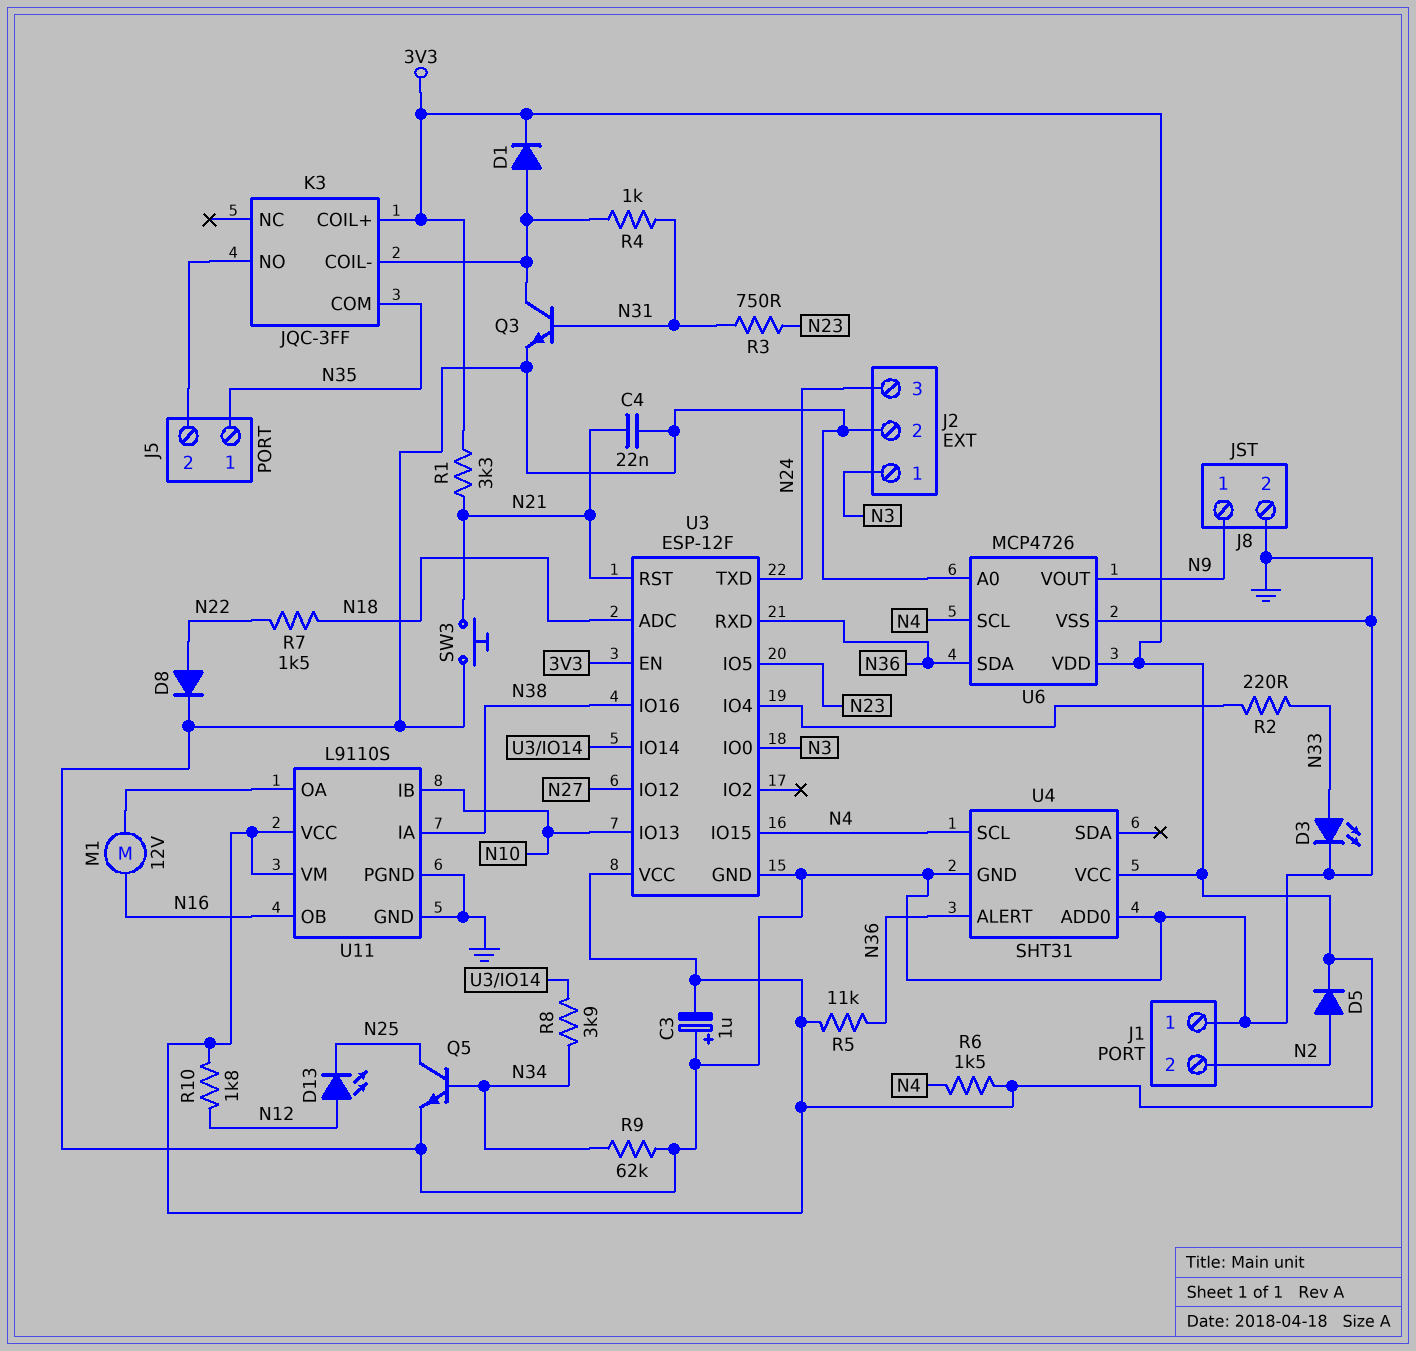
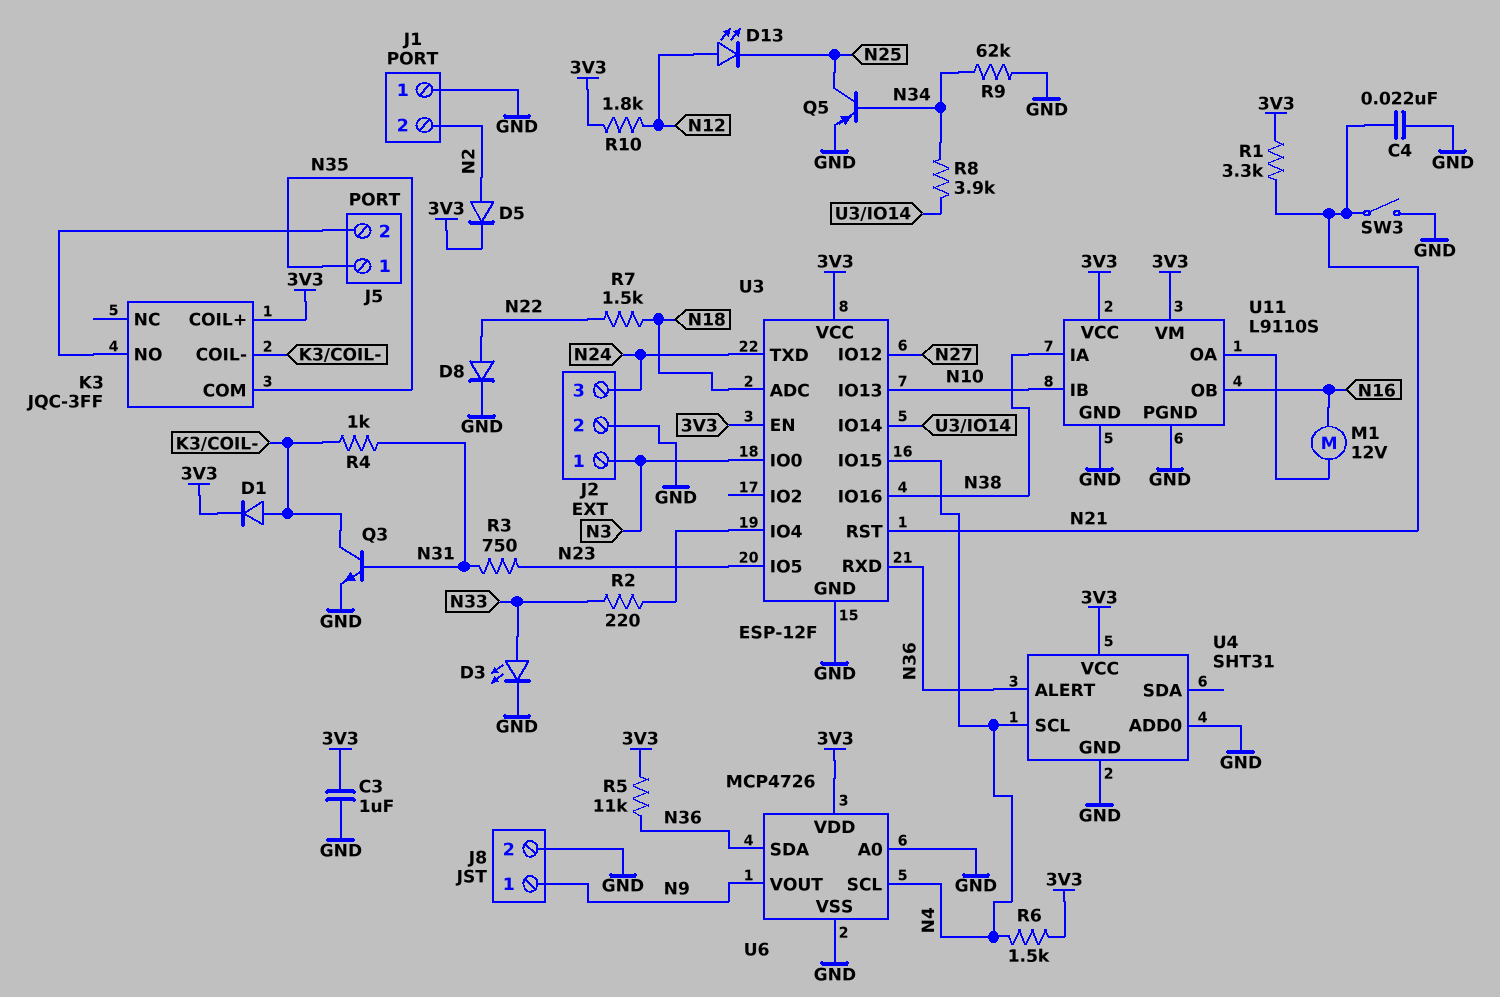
C3: 1uF (plus GND, minus 3V3) -> 1uF (3V3, GND)
Q5: NPN (B N34, C N25, E GND) -> PNP (B N34, C N25, E GND)
SW3: button (GND, N21) -> switch (GND, N21)

